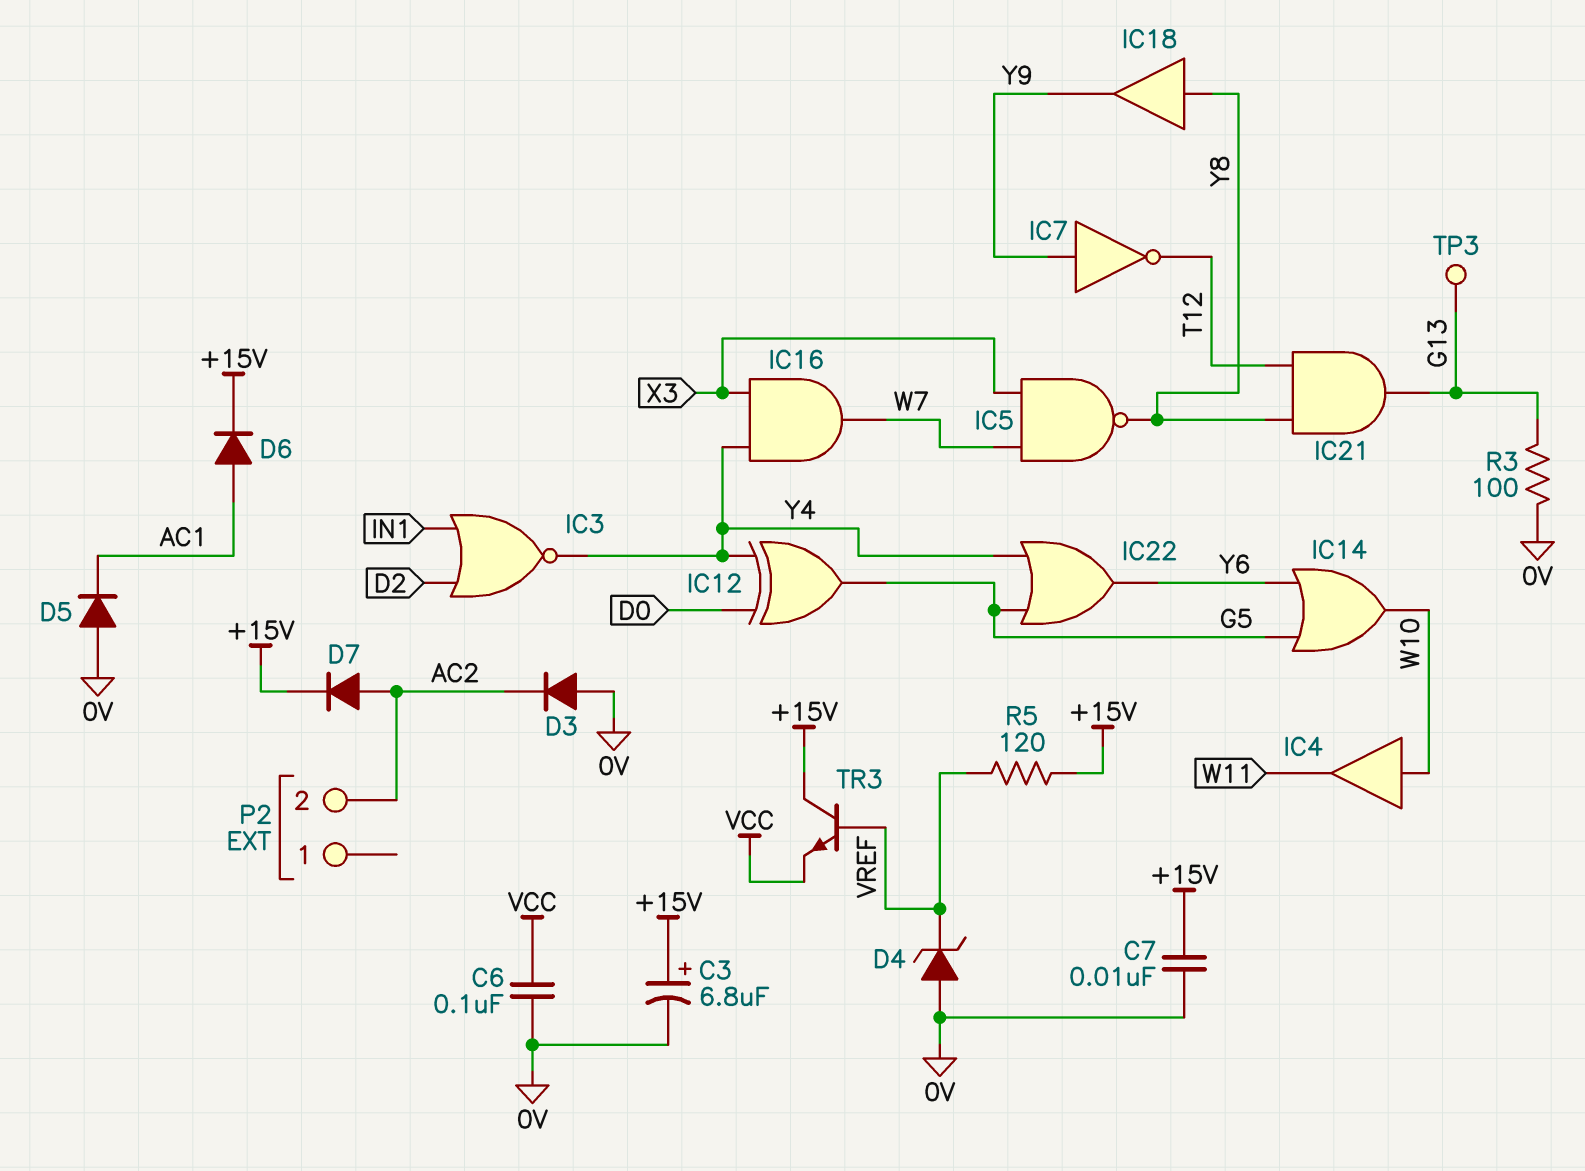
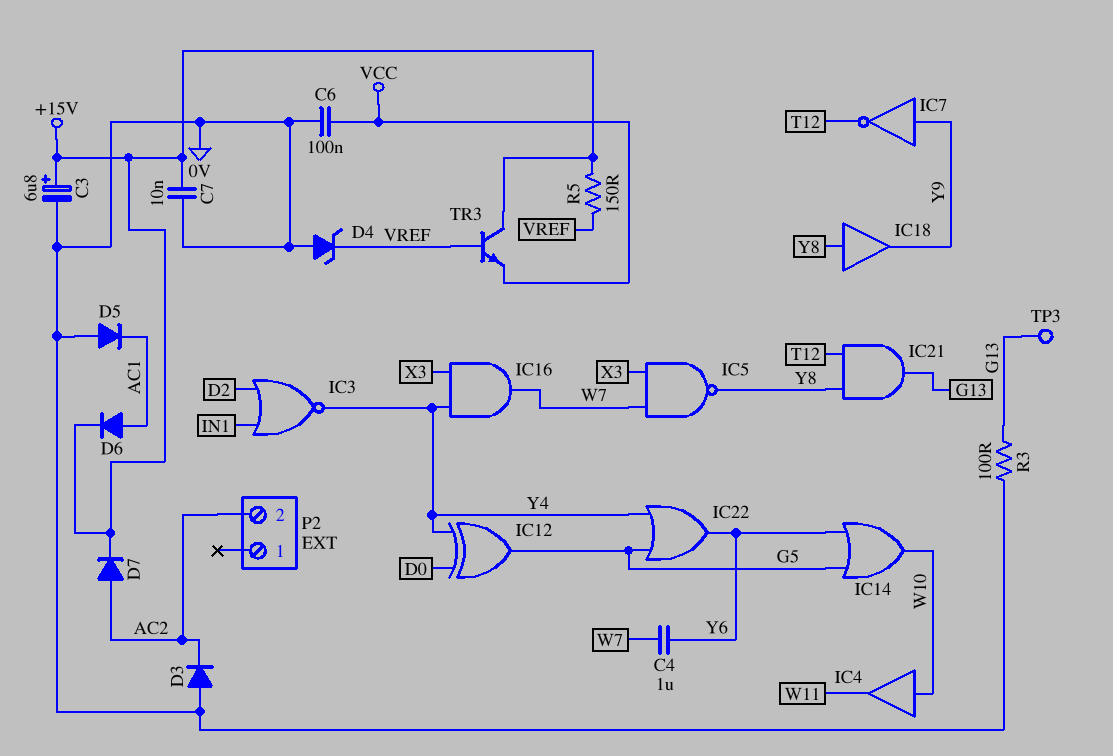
C4: none -> 1uF (W7, Y6)
R5: 120 (+15V, VREF) -> 150 (+15V, VREF)

